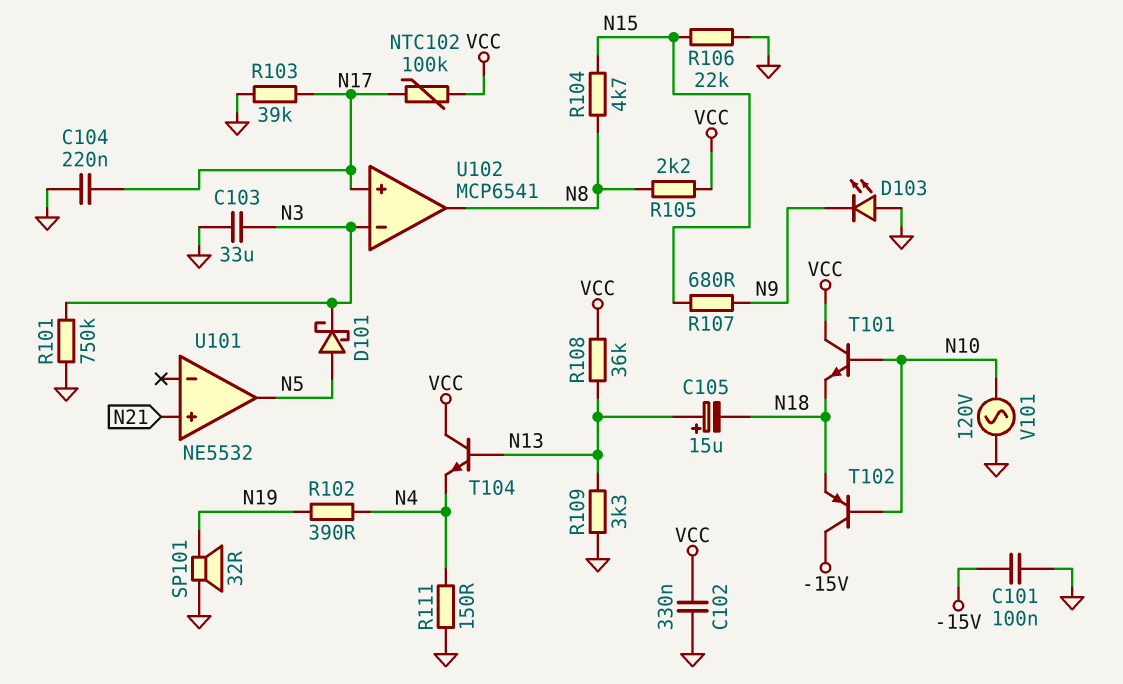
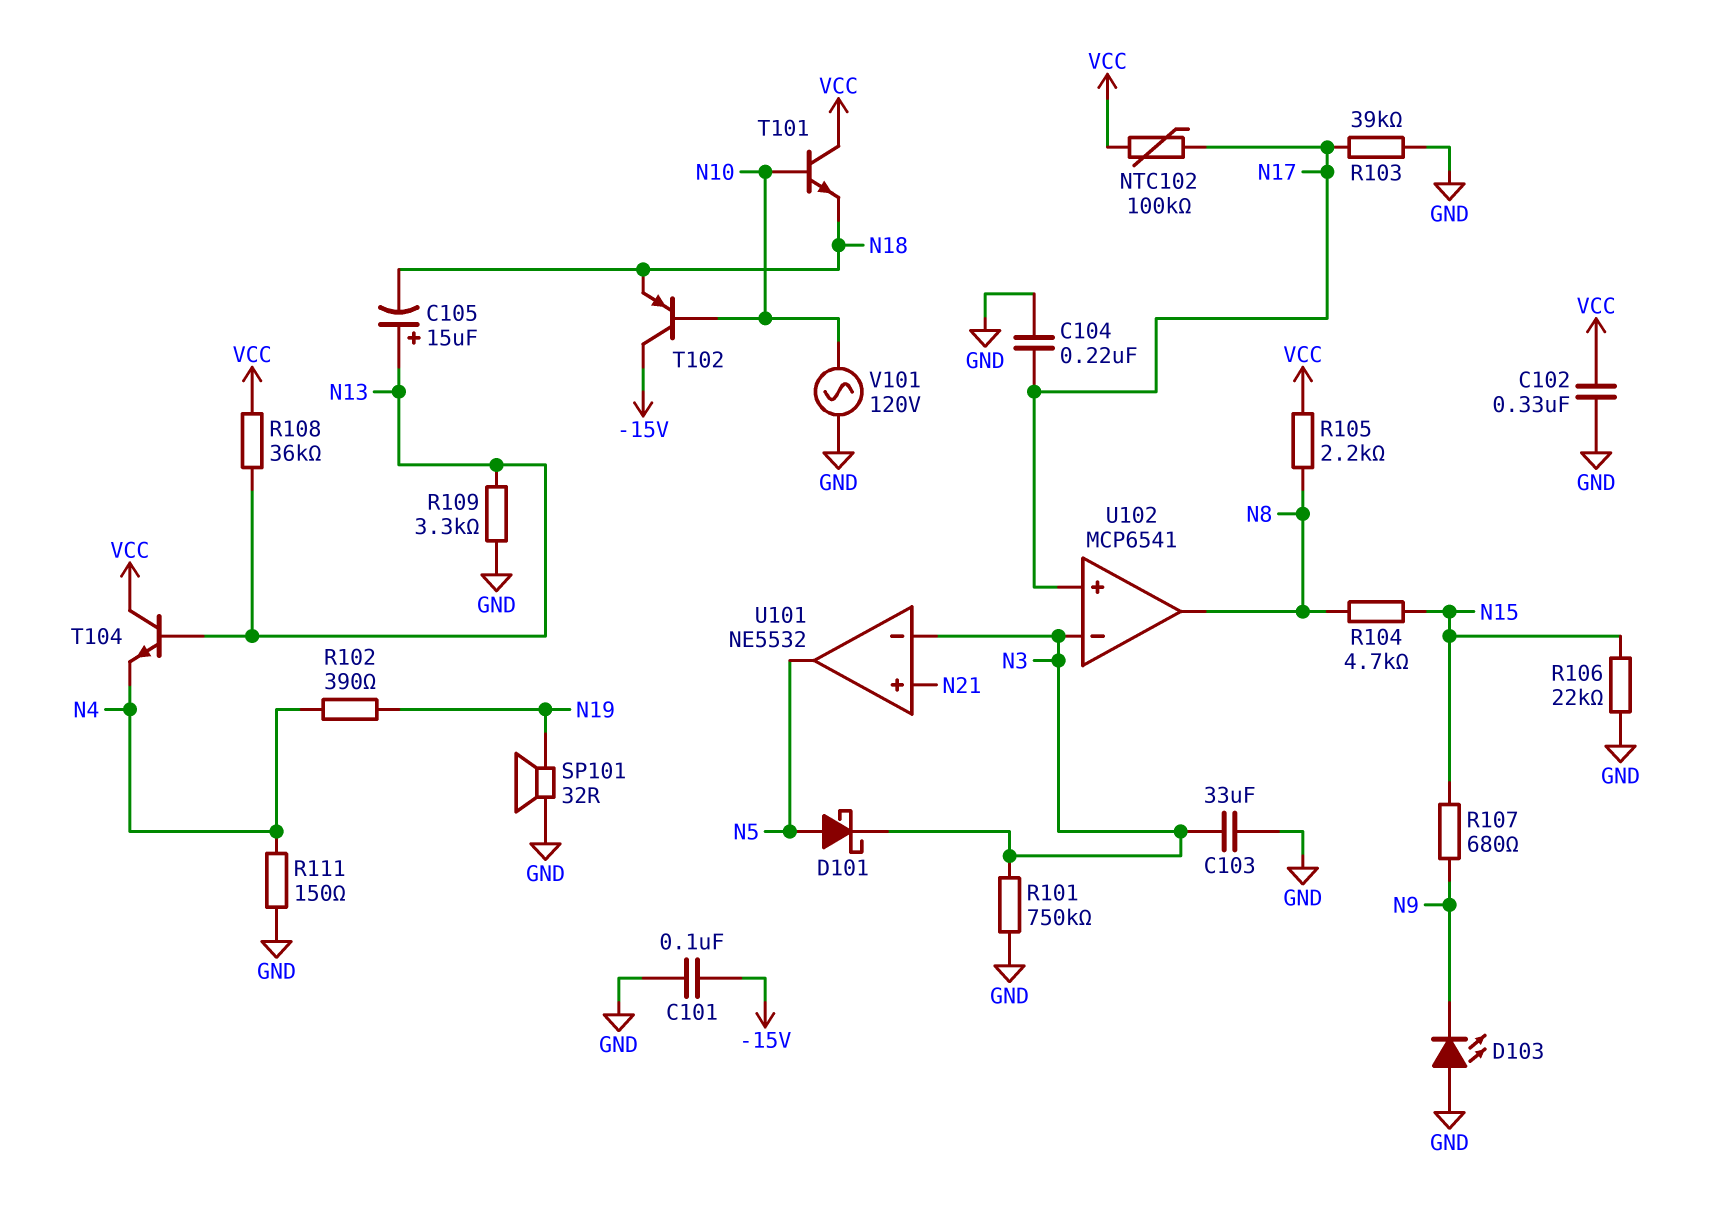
U101 pin in-: none -> N3

